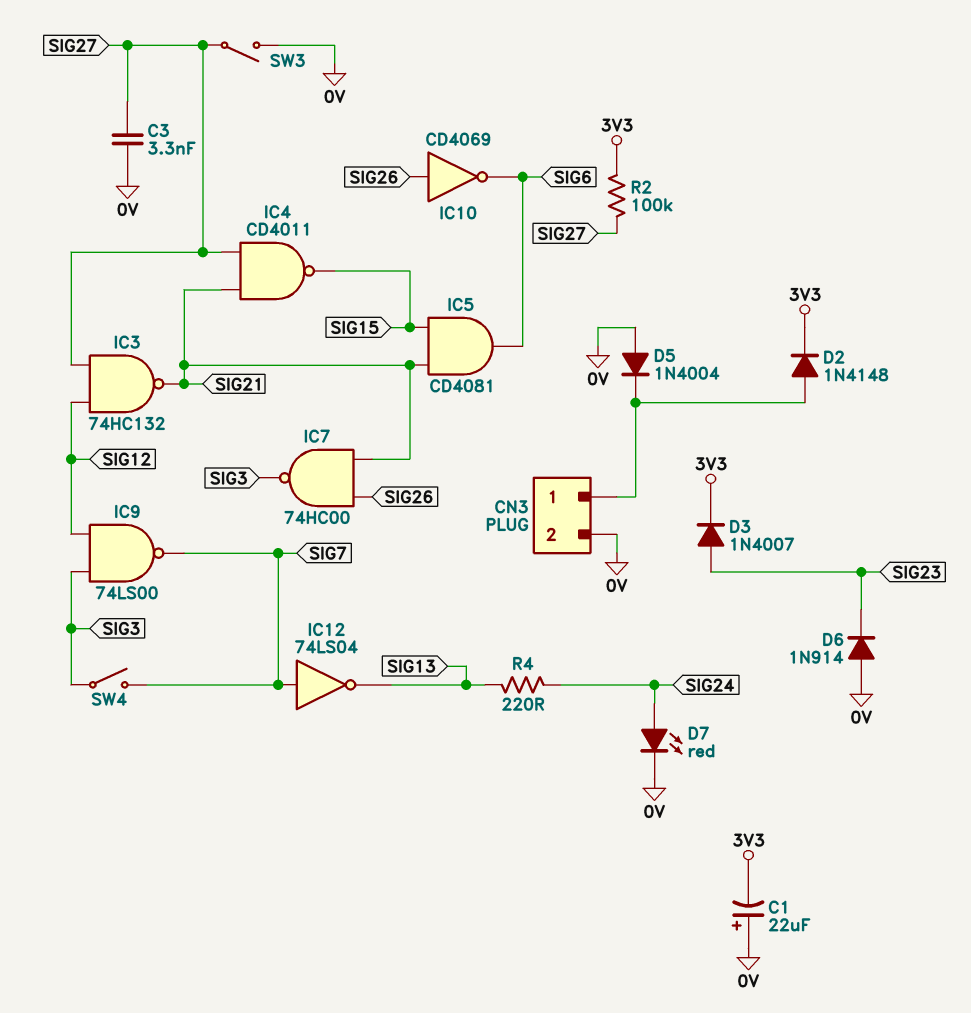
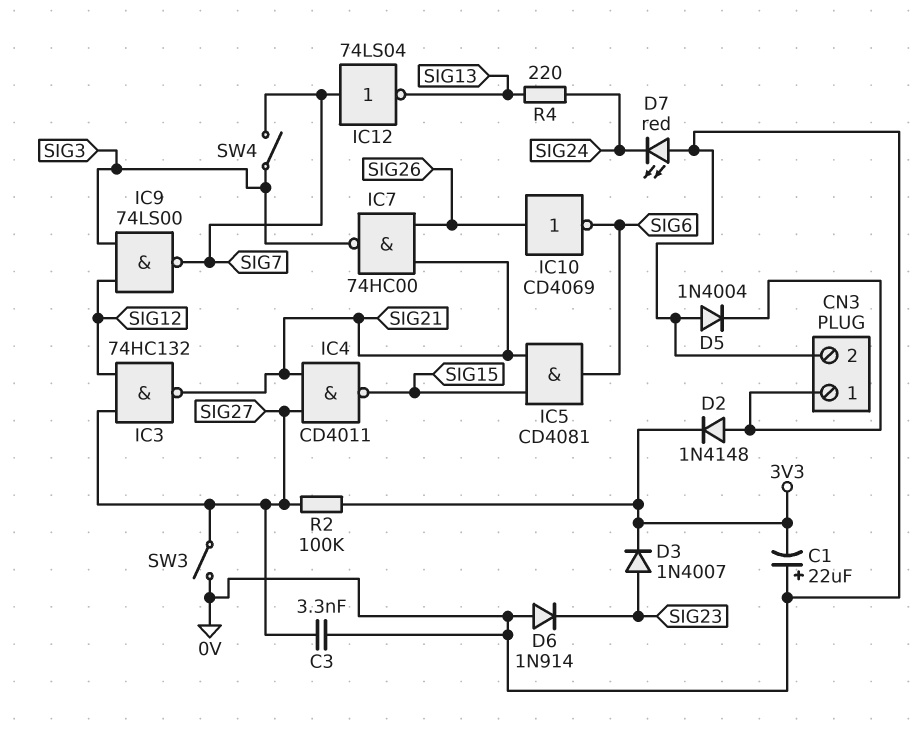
D7: LED red (A SIG24, K 0V) -> LED red (A 0V, K SIG24)

